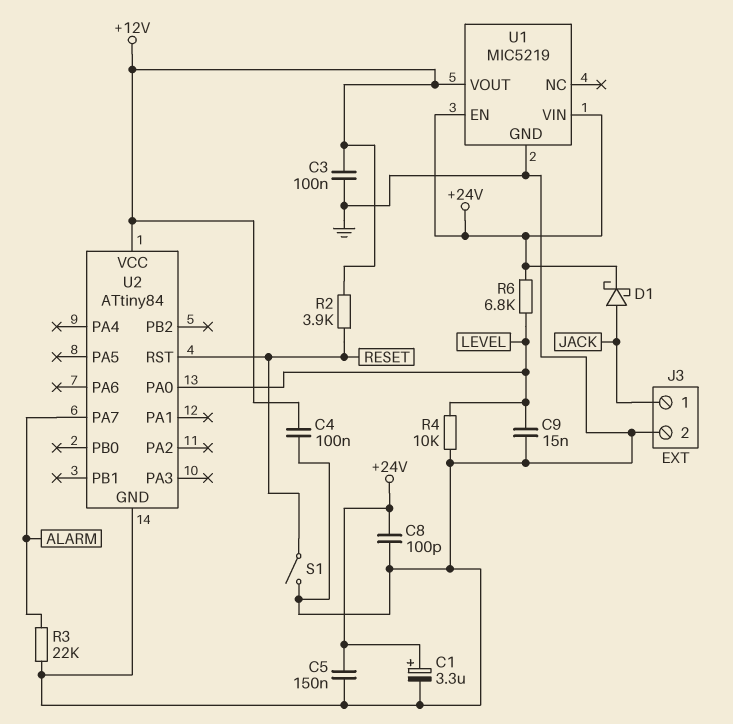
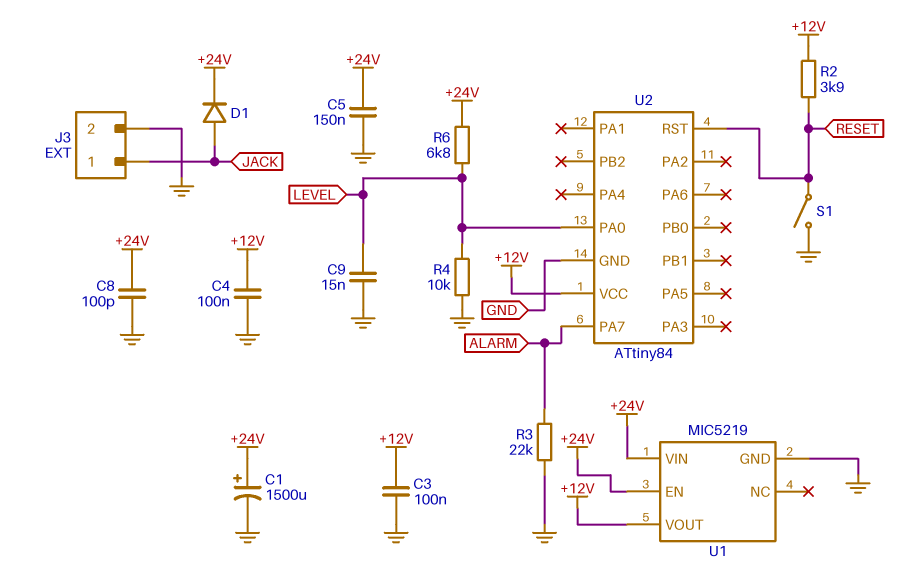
C1: 3.3uF (plus +24V, minus GND) -> 1500uF (plus +24V, minus GND)
D1: schottky (A JACK, K +24V) -> diode (A JACK, K +24V)

